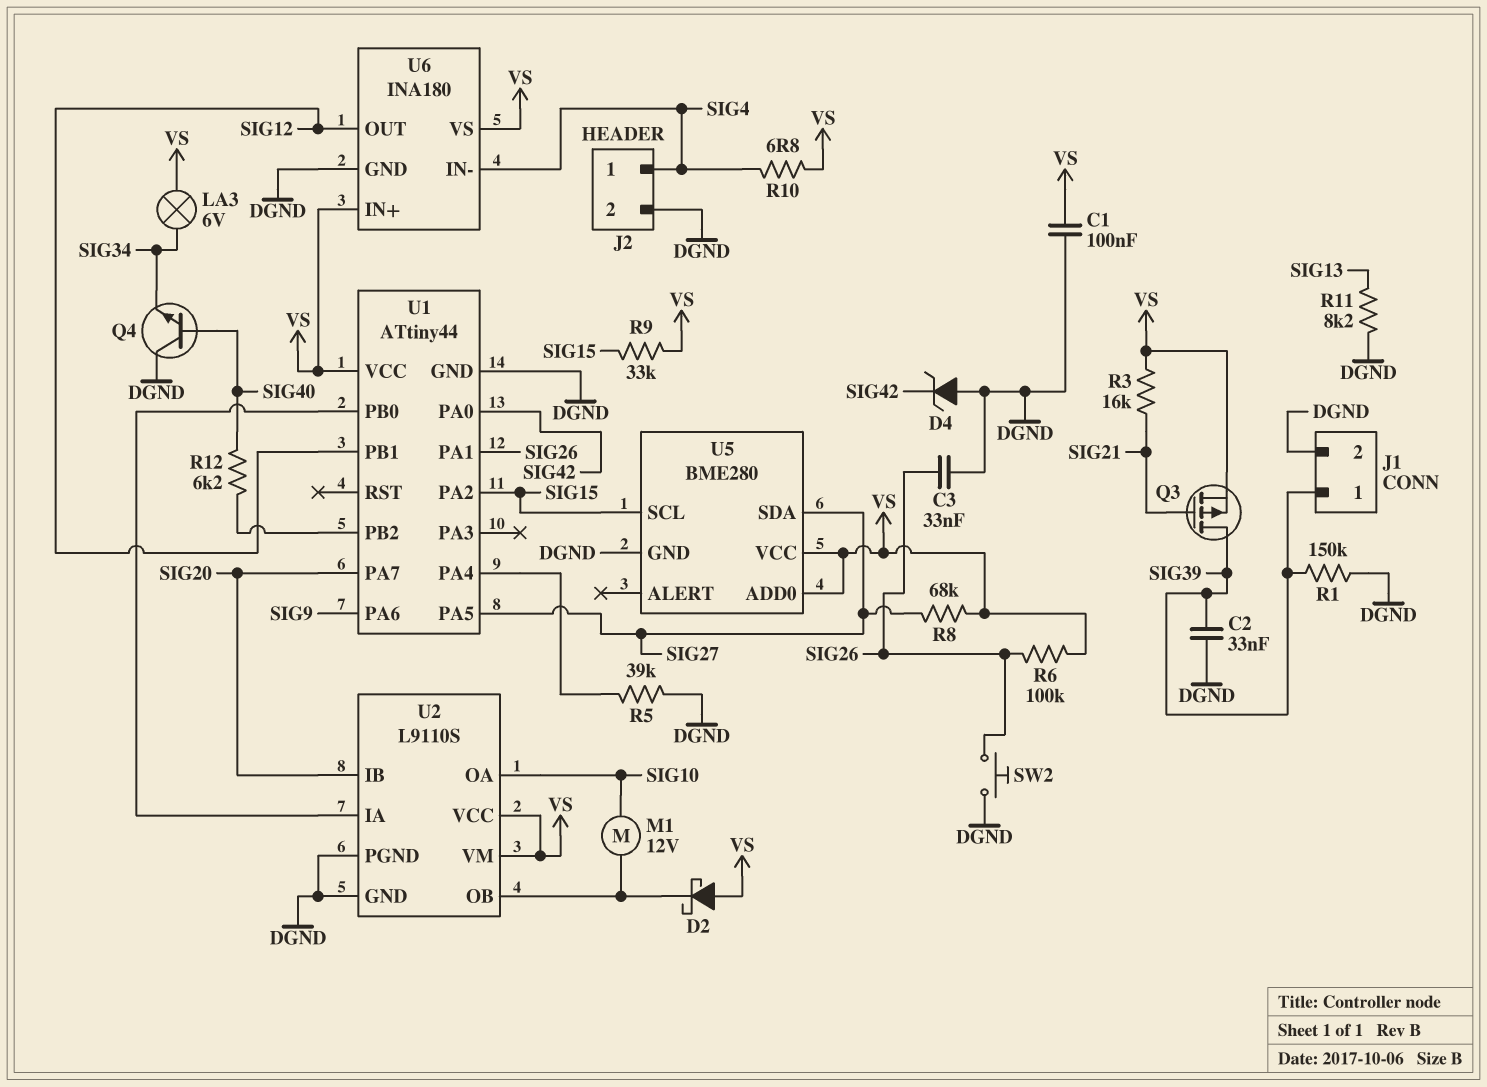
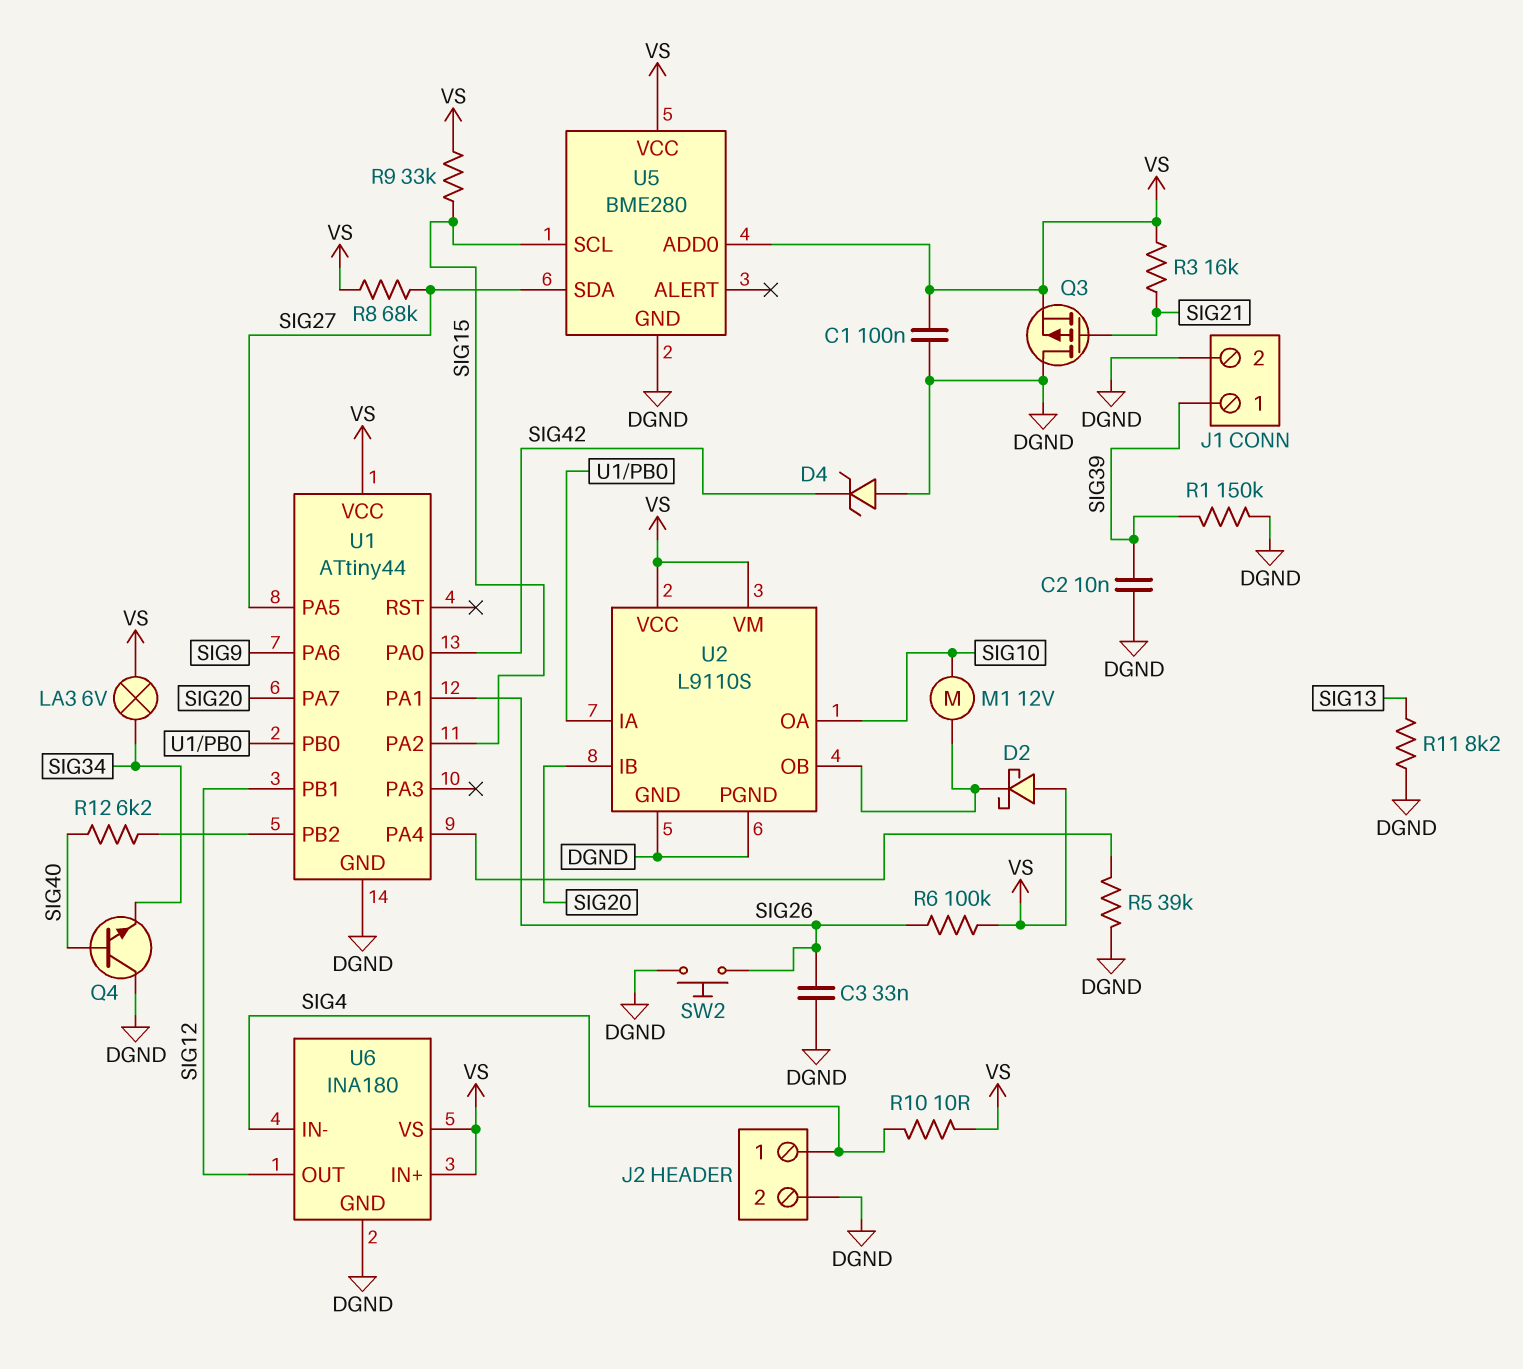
C2: 33nF (DGND, SIG39) -> 10nF (DGND, SIG39)
Q3: PMOS (G SIG21, D SIG39, S VS) -> PMOS (G SIG21, D DGND, S VS)
R10: 6.8 (SIG4, VS) -> 10 (SIG4, VS)

